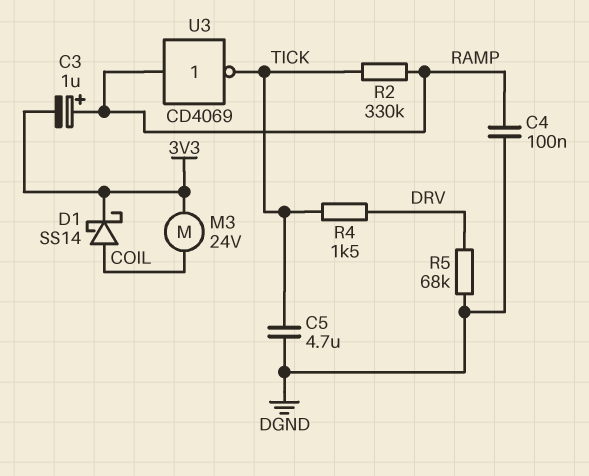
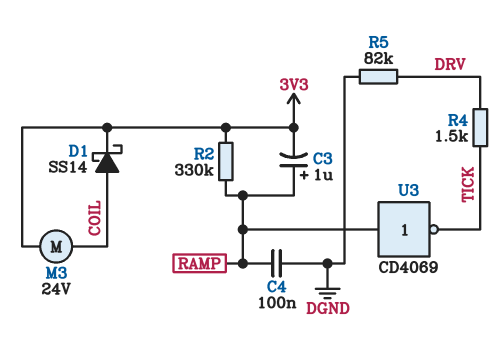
C5: 4.7uF (DGND, TICK) -> none
R2: 330k (RAMP, TICK) -> 330k (3V3, RAMP)
R5: 68k (DGND, DRV) -> 82k (DGND, DRV)

